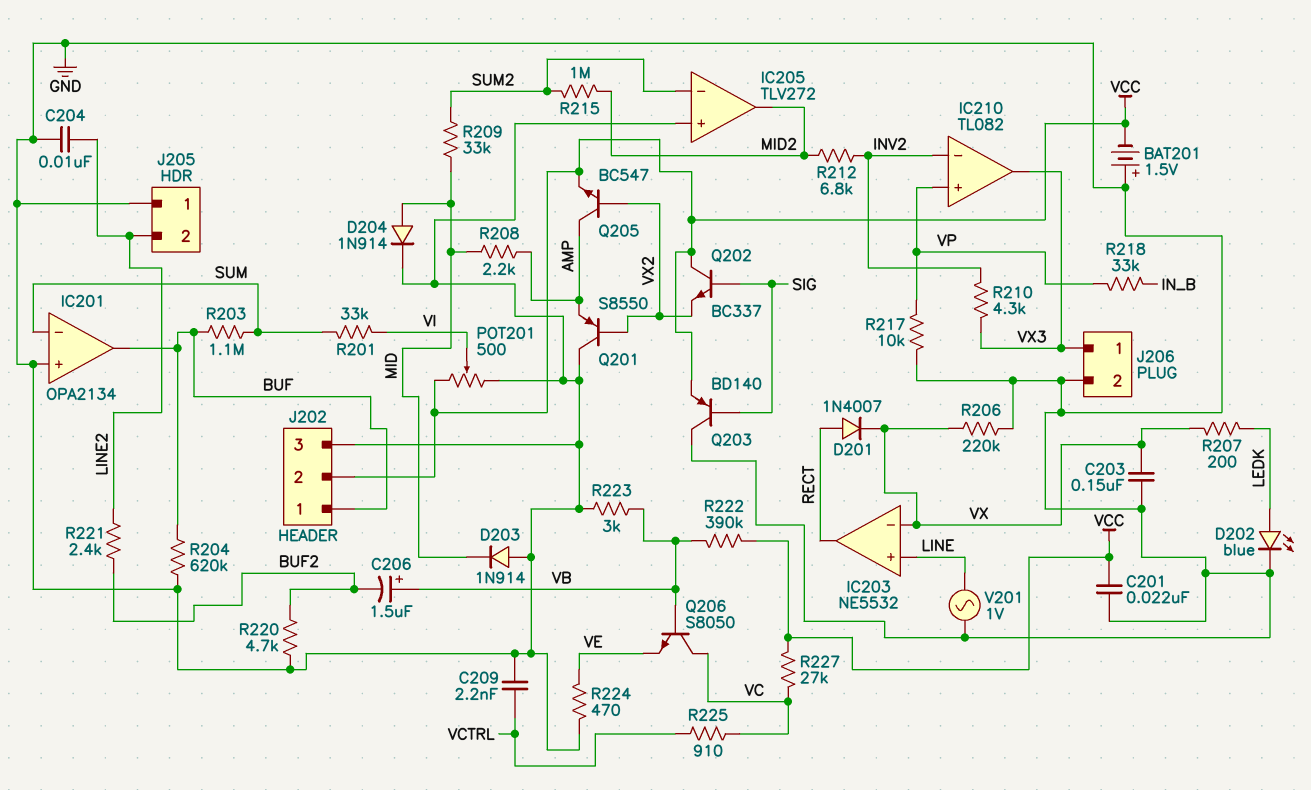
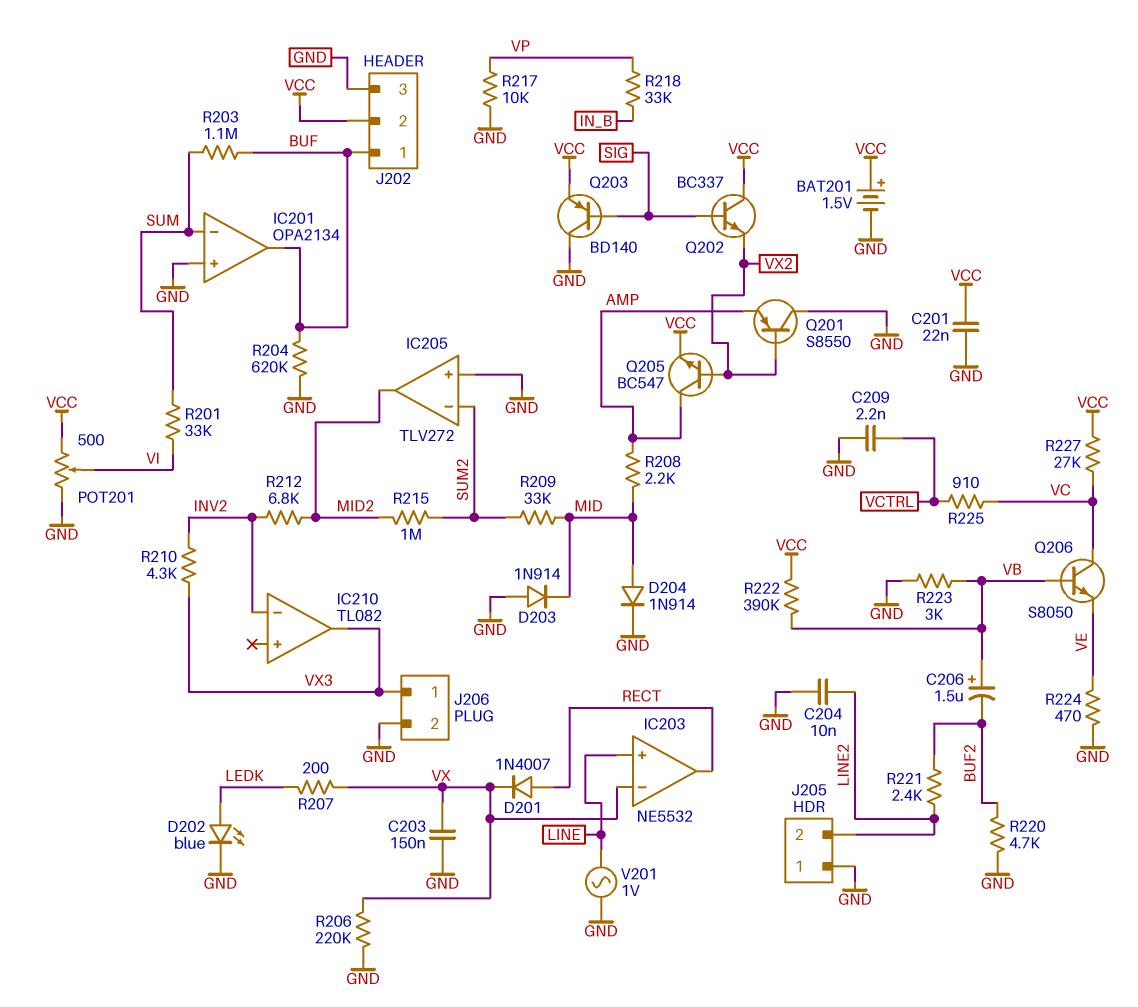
BAT201: 1.5V (plus GND, minus VCC) -> 1.5V (plus VCC, minus GND)
IC210 pin in+: VP -> none

